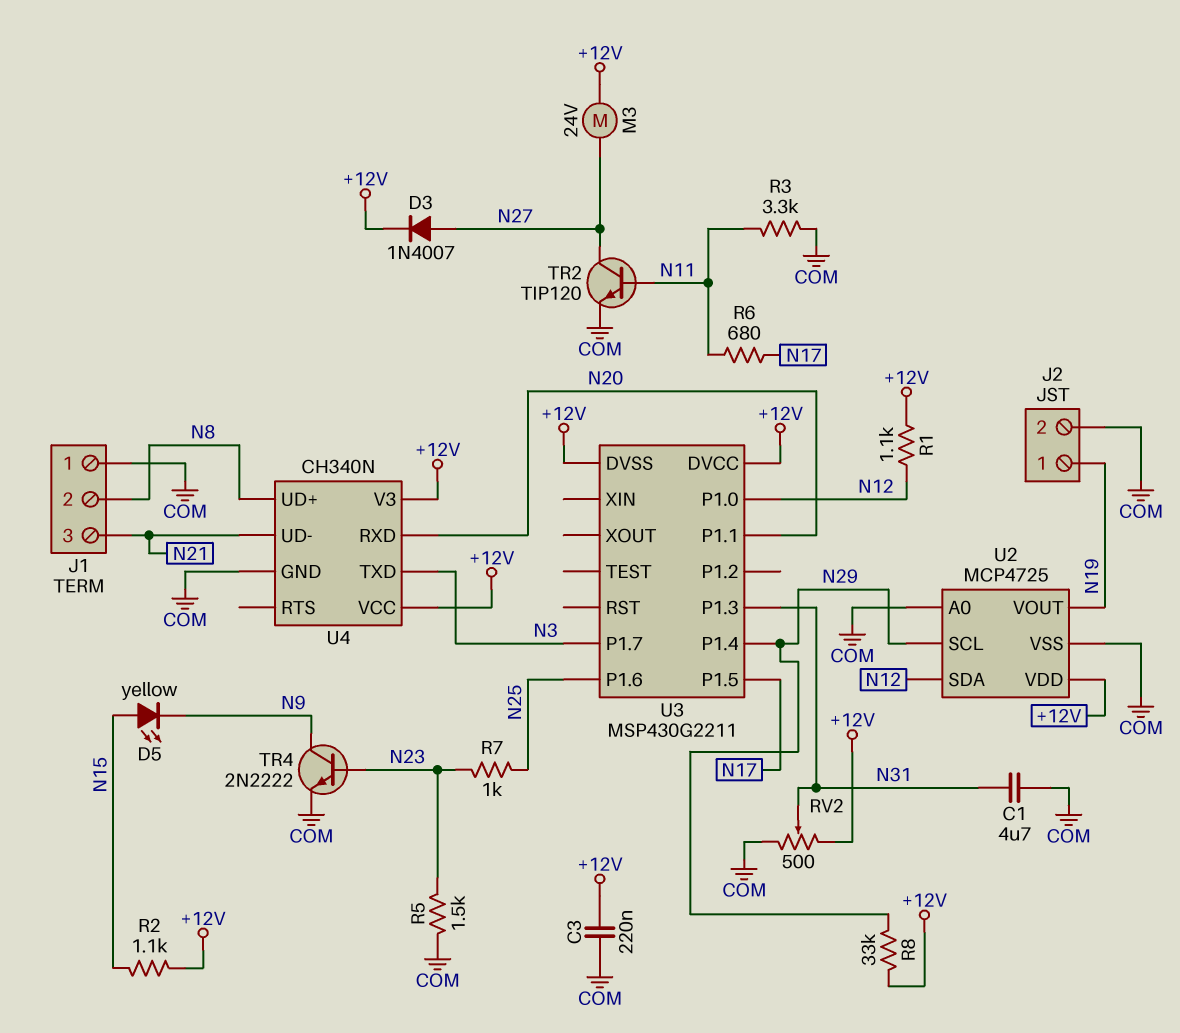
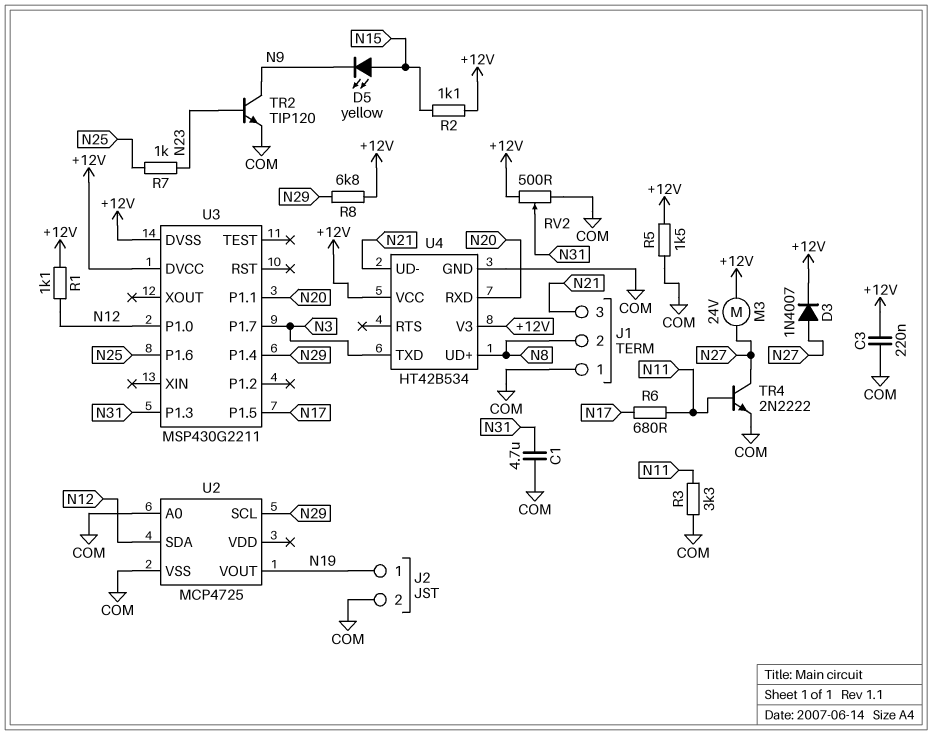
R5: 1.5k (COM, N23) -> 1.5k (+12V, COM)
R8: 33k (+12V, N29) -> 6.8k (+12V, N29)
TR2: NPN TIP120 (B N11, C N27, E COM) -> NPN TIP120 (B N23, C N9, E COM)
TR4: NPN 2N2222 (B N23, C N9, E COM) -> NPN 2N2222 (B N11, C N27, E COM)
U2 pin VDD: +12V -> none
U4: CH340N -> HT42B534

